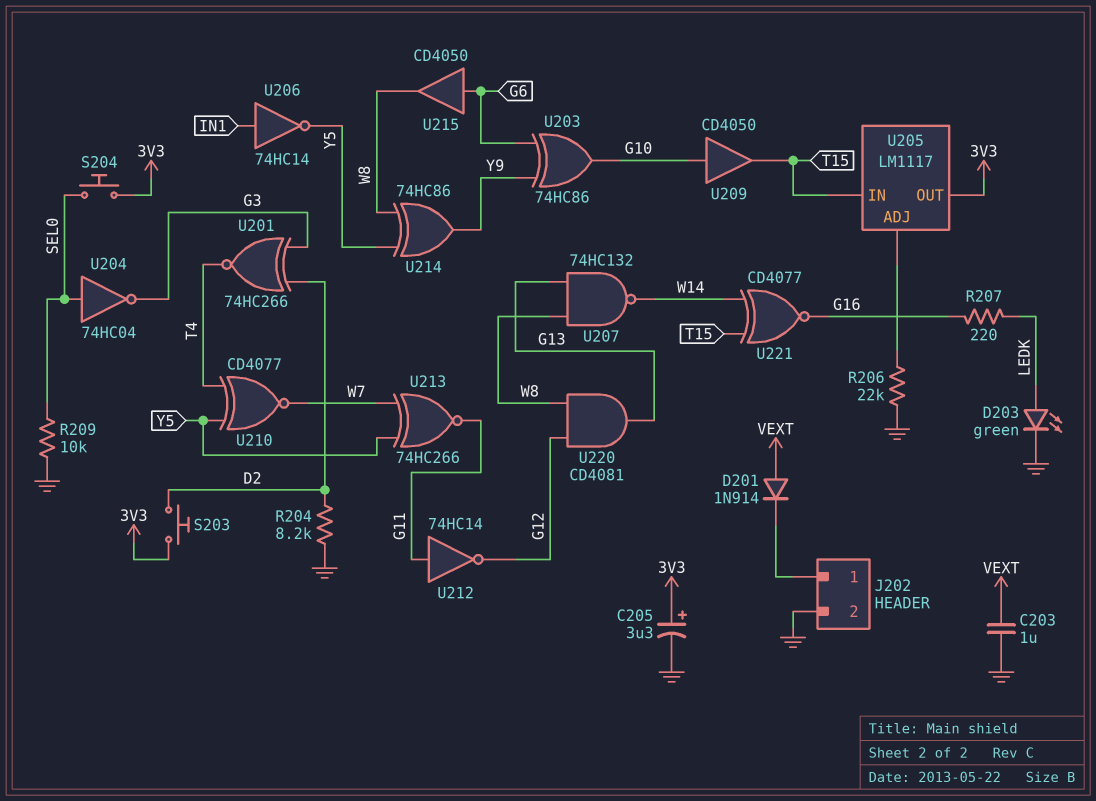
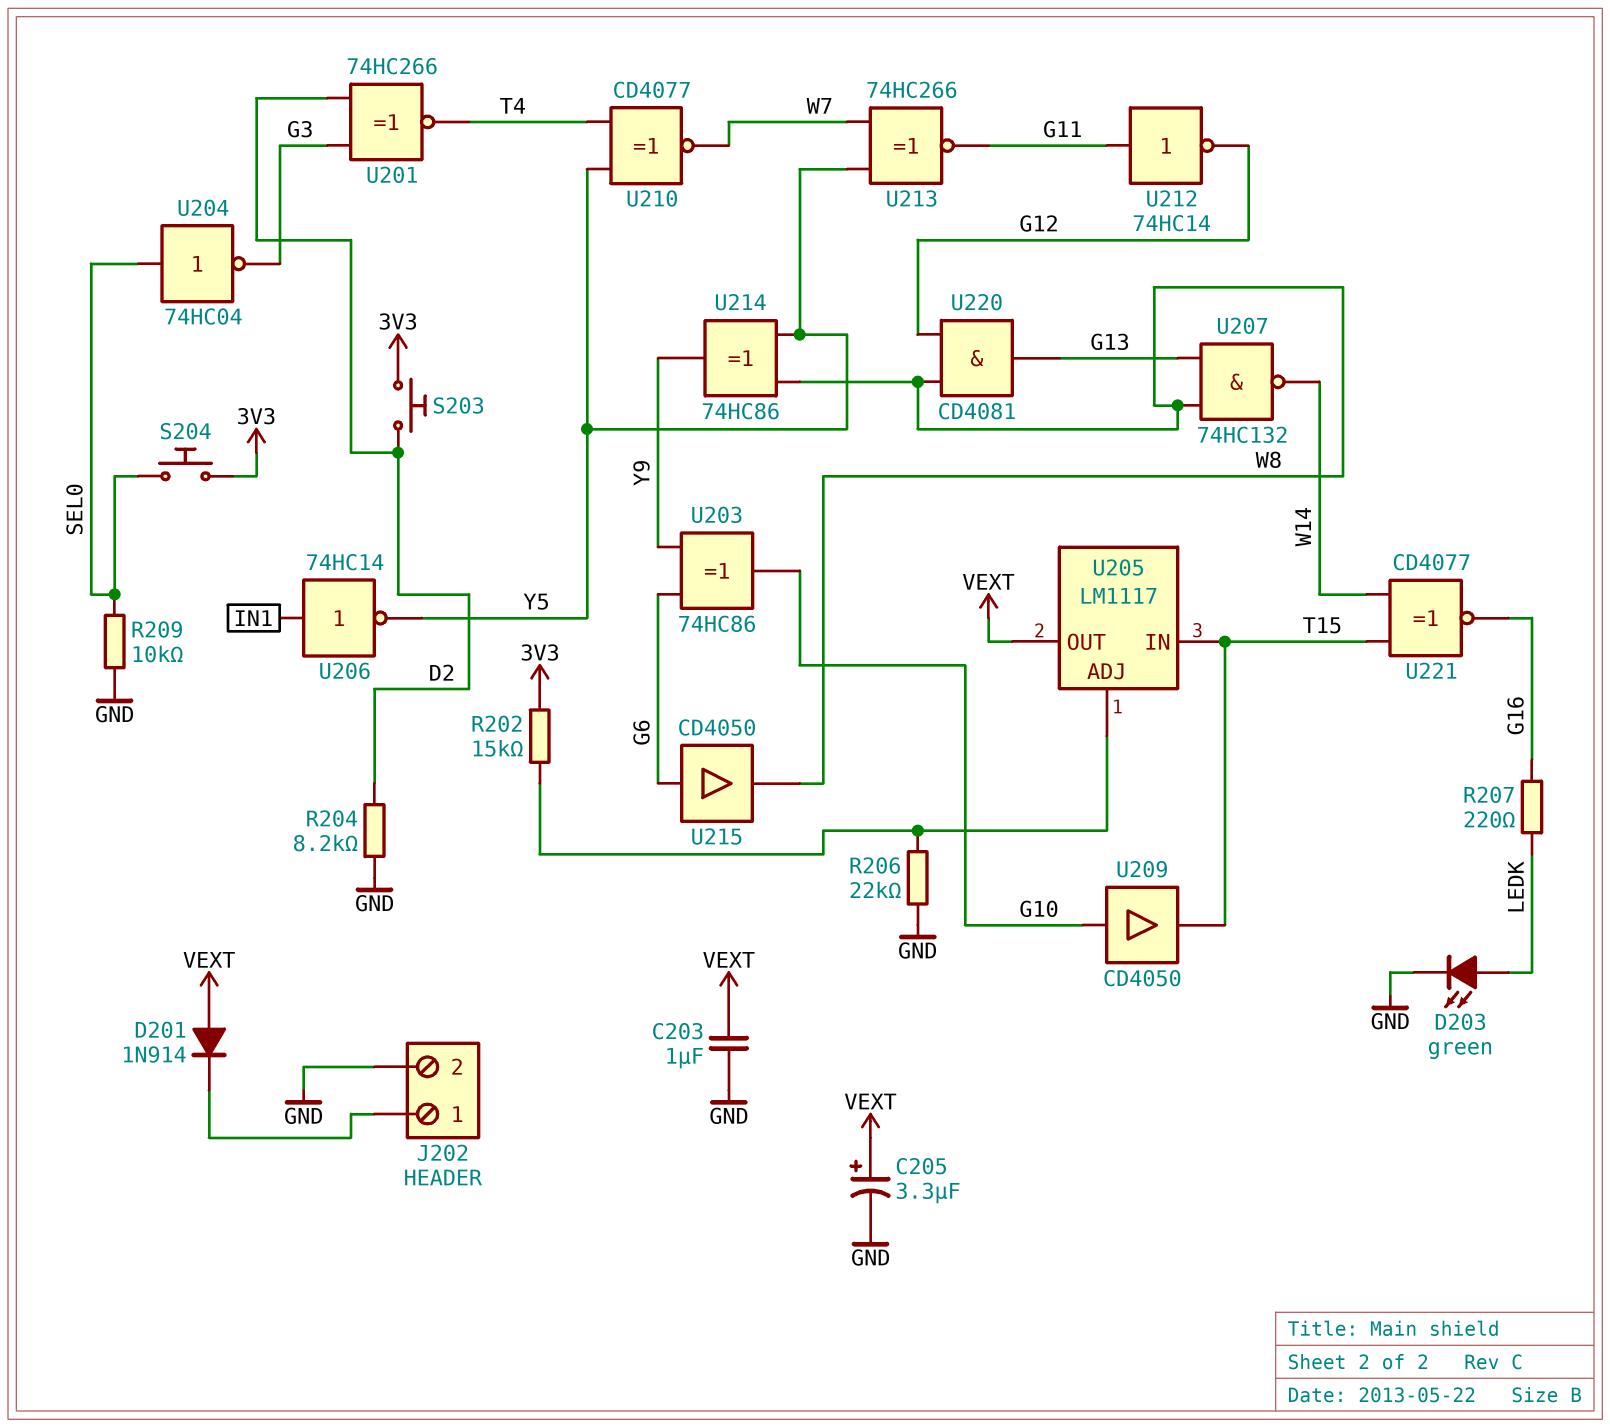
C205: 3.3uF (plus 3V3, minus GND) -> 3.3uF (plus VEXT, minus GND)
R202: none -> 15k (3V3, U205/ADJ)
U205 pin OUT: 3V3 -> VEXT

